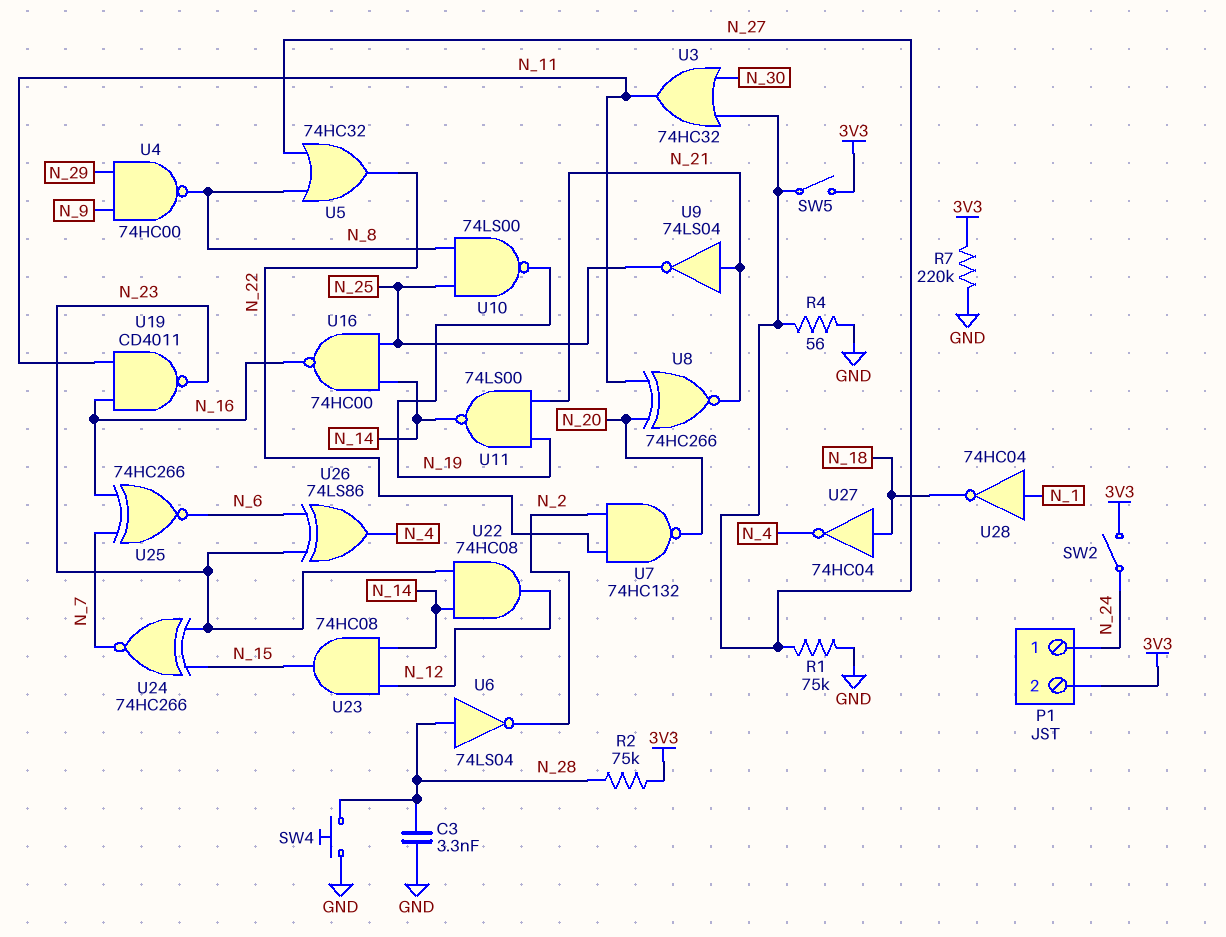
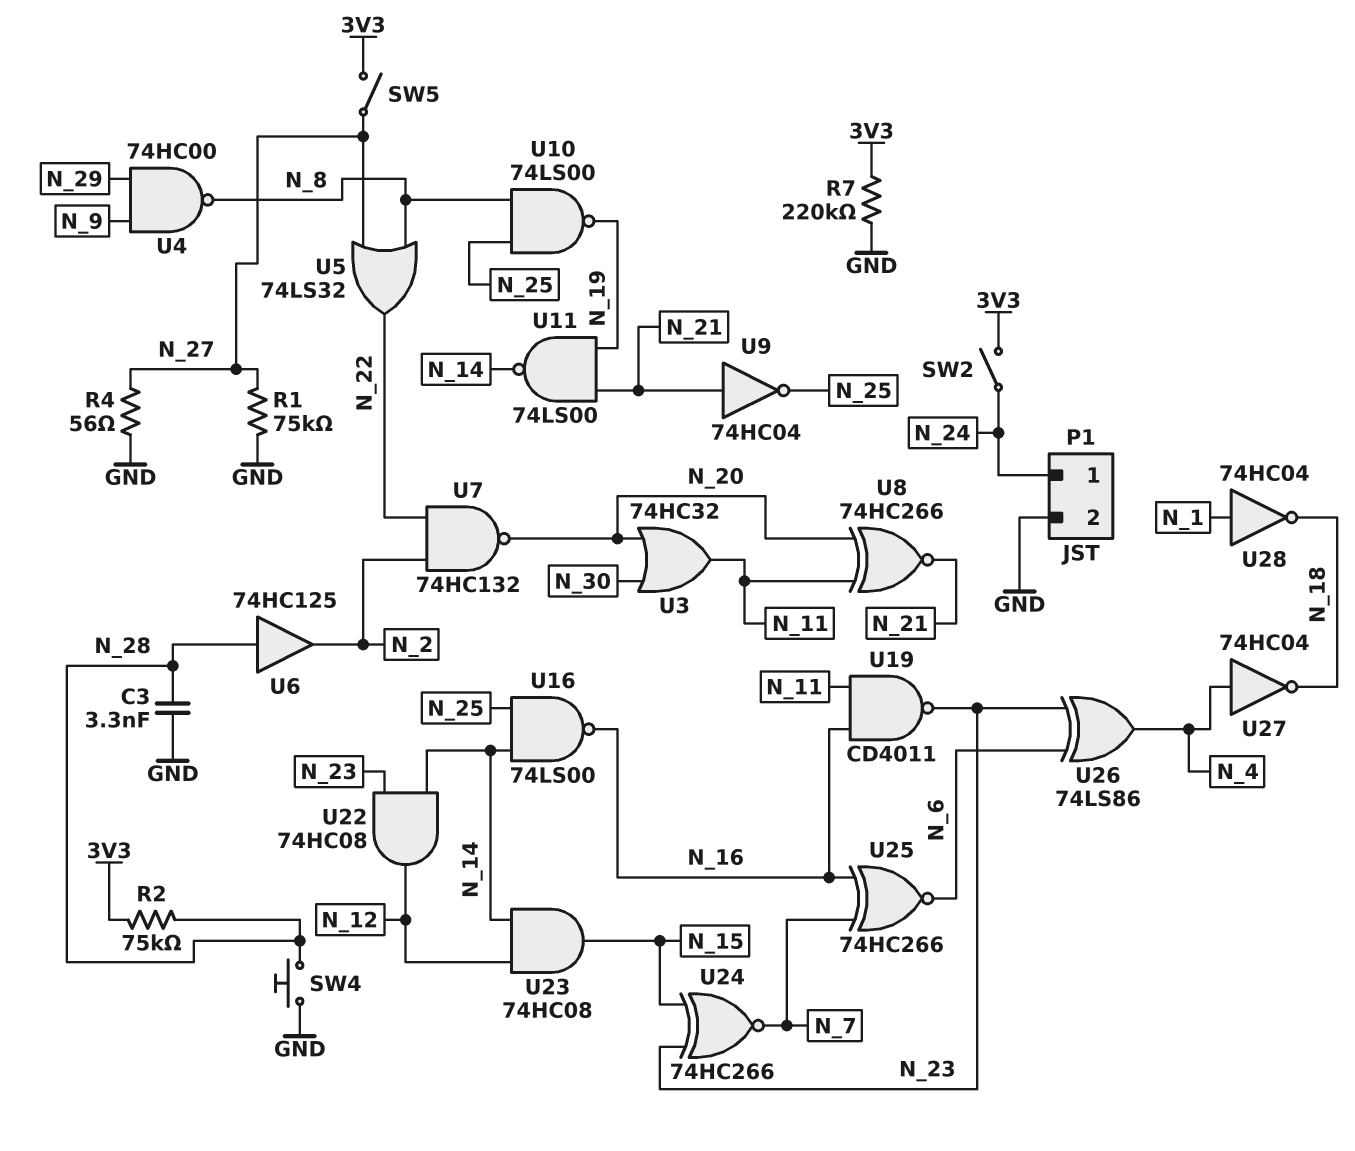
P1 pin 2: 3V3 -> GND
U3: OR 74HC32 (in N_27, in N_30, out N_11) -> OR 74HC32 (in N_20, in N_30, out N_11)
U5: OR 74HC32 (in N_8, in N_27, out N_22) -> OR 74LS32 (in N_8, in N_27, out N_22)
U6: NOT 74LS04 (in N_28, out N_2) -> buffer 74HC125 (in N_28, out N_2)
U9: NOT 74LS04 (in N_21, out N_25) -> NOT 74HC04 (in N_21, out N_25)
U16: NAND 74HC00 (in N_14, in N_25, out N_16) -> NAND 74LS00 (in N_14, in N_25, out N_16)
U27: NOT 74HC04 (in N_18, out N_4) -> NOT 74HC04 (in N_4, out N_18)

